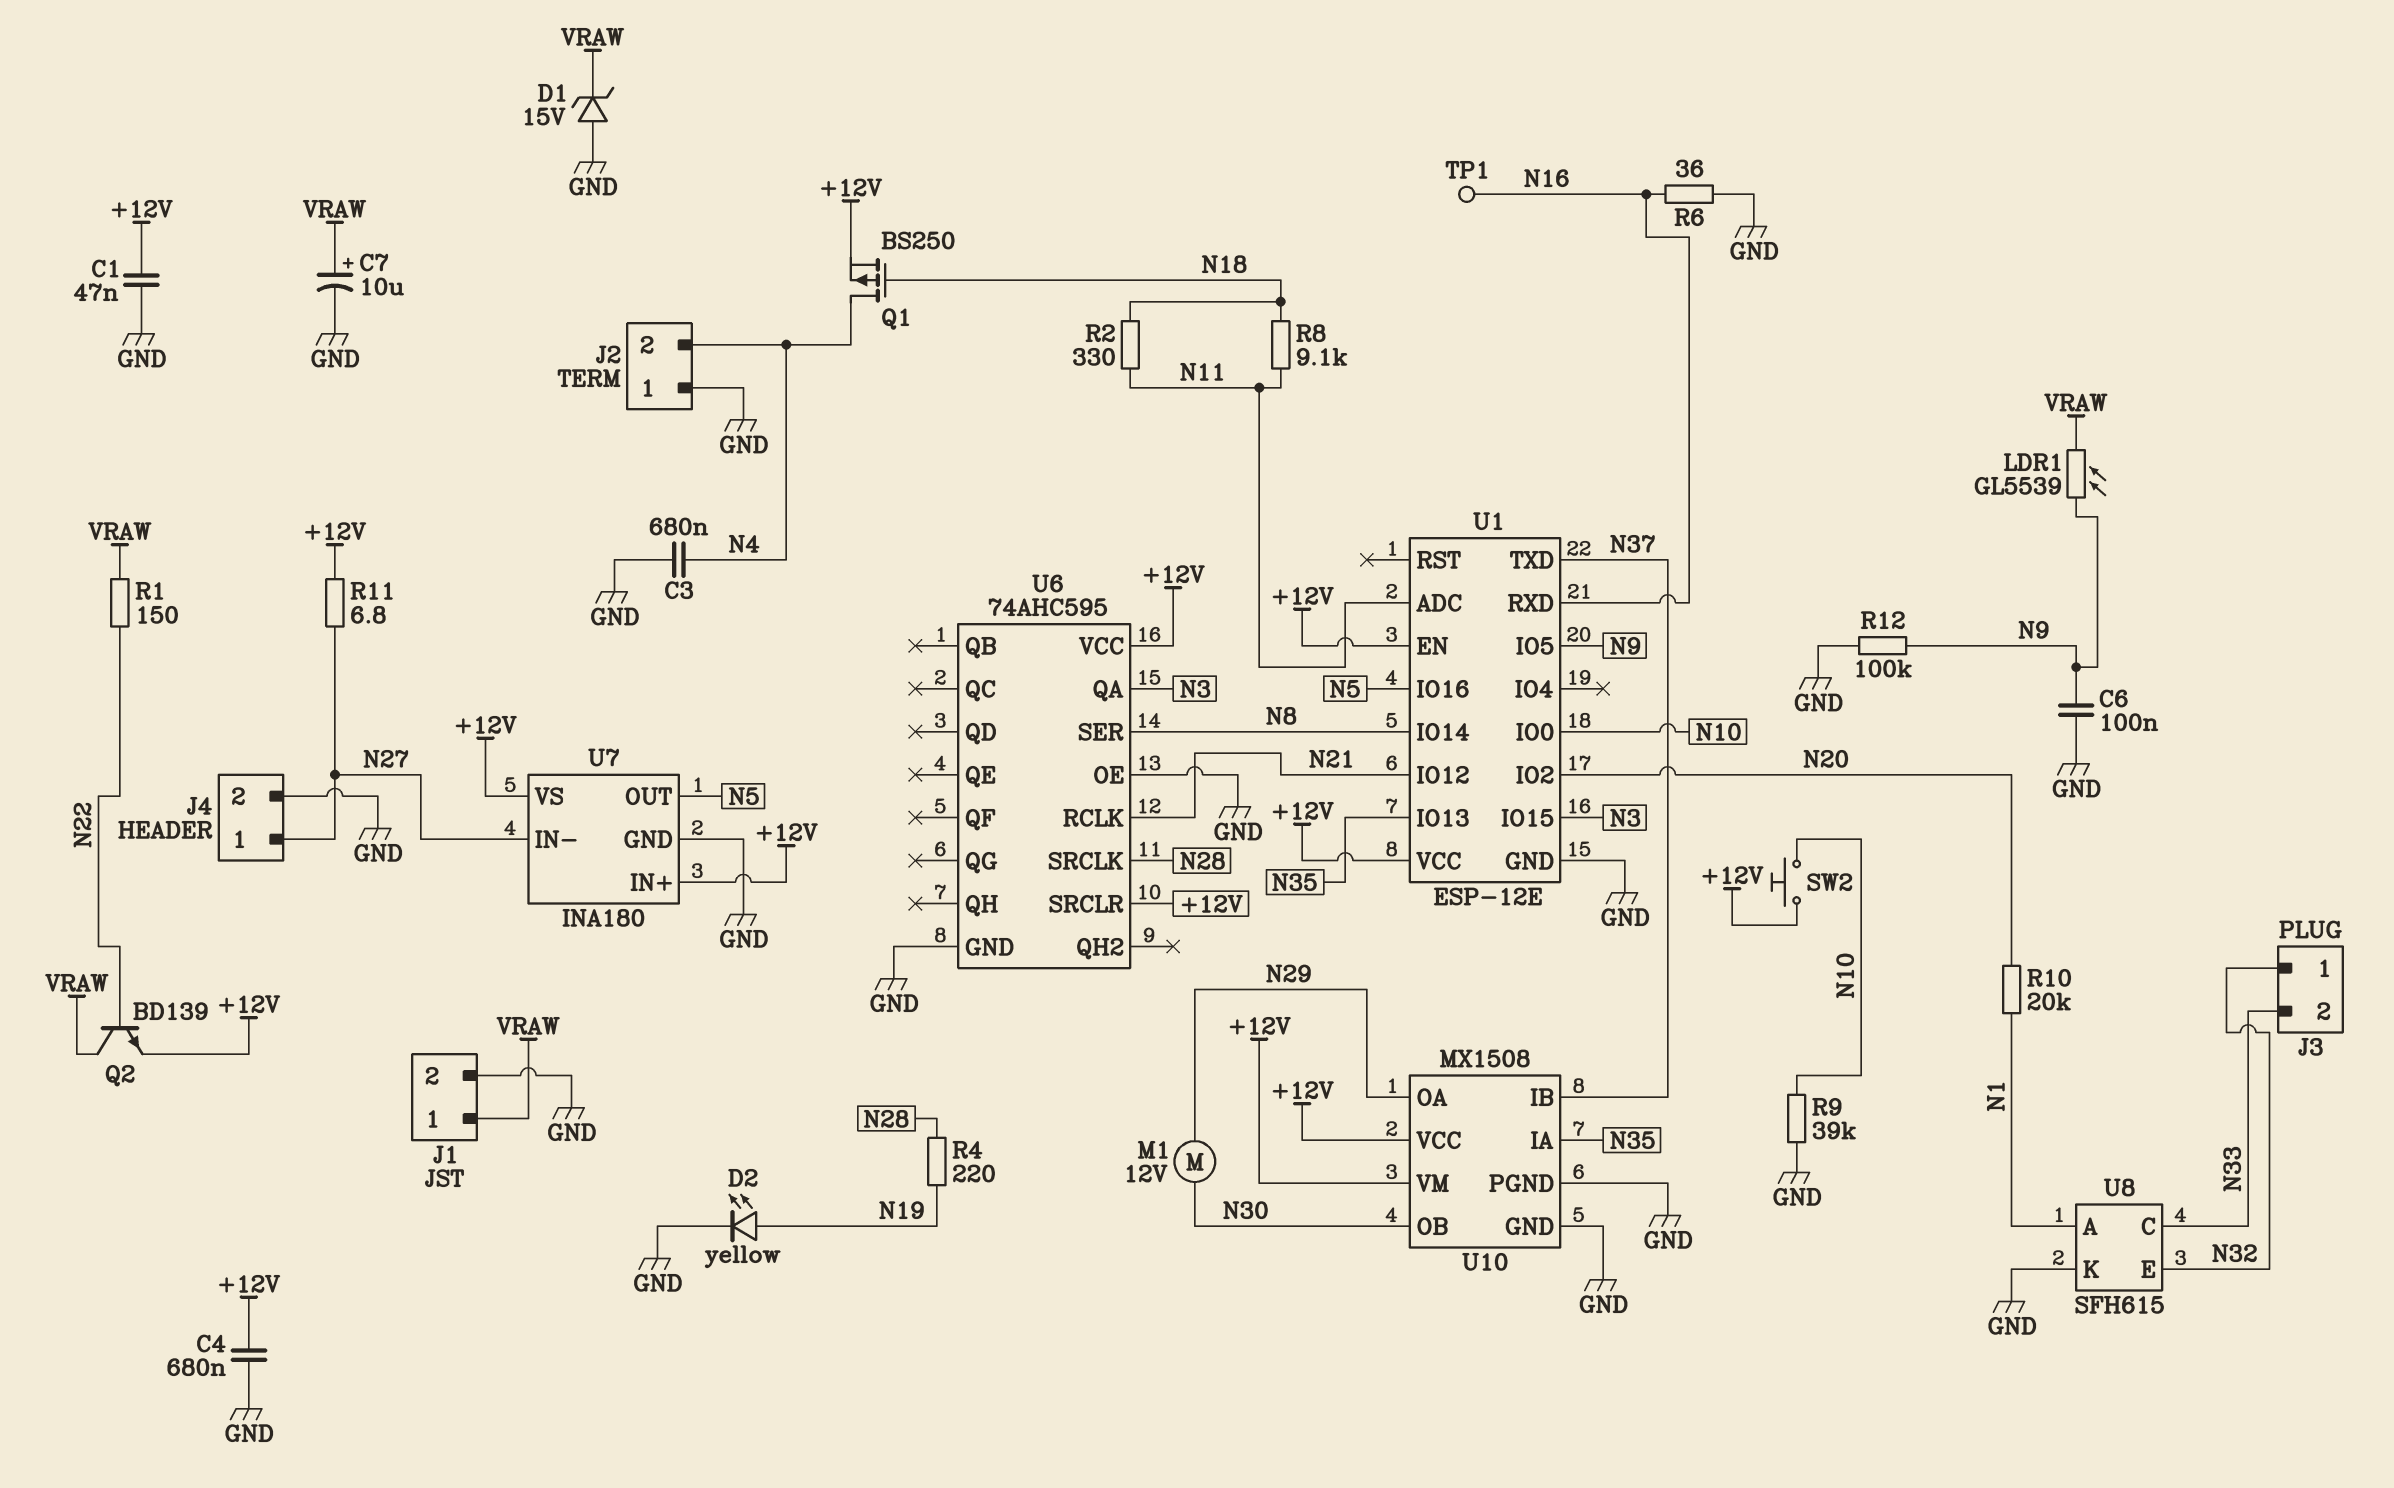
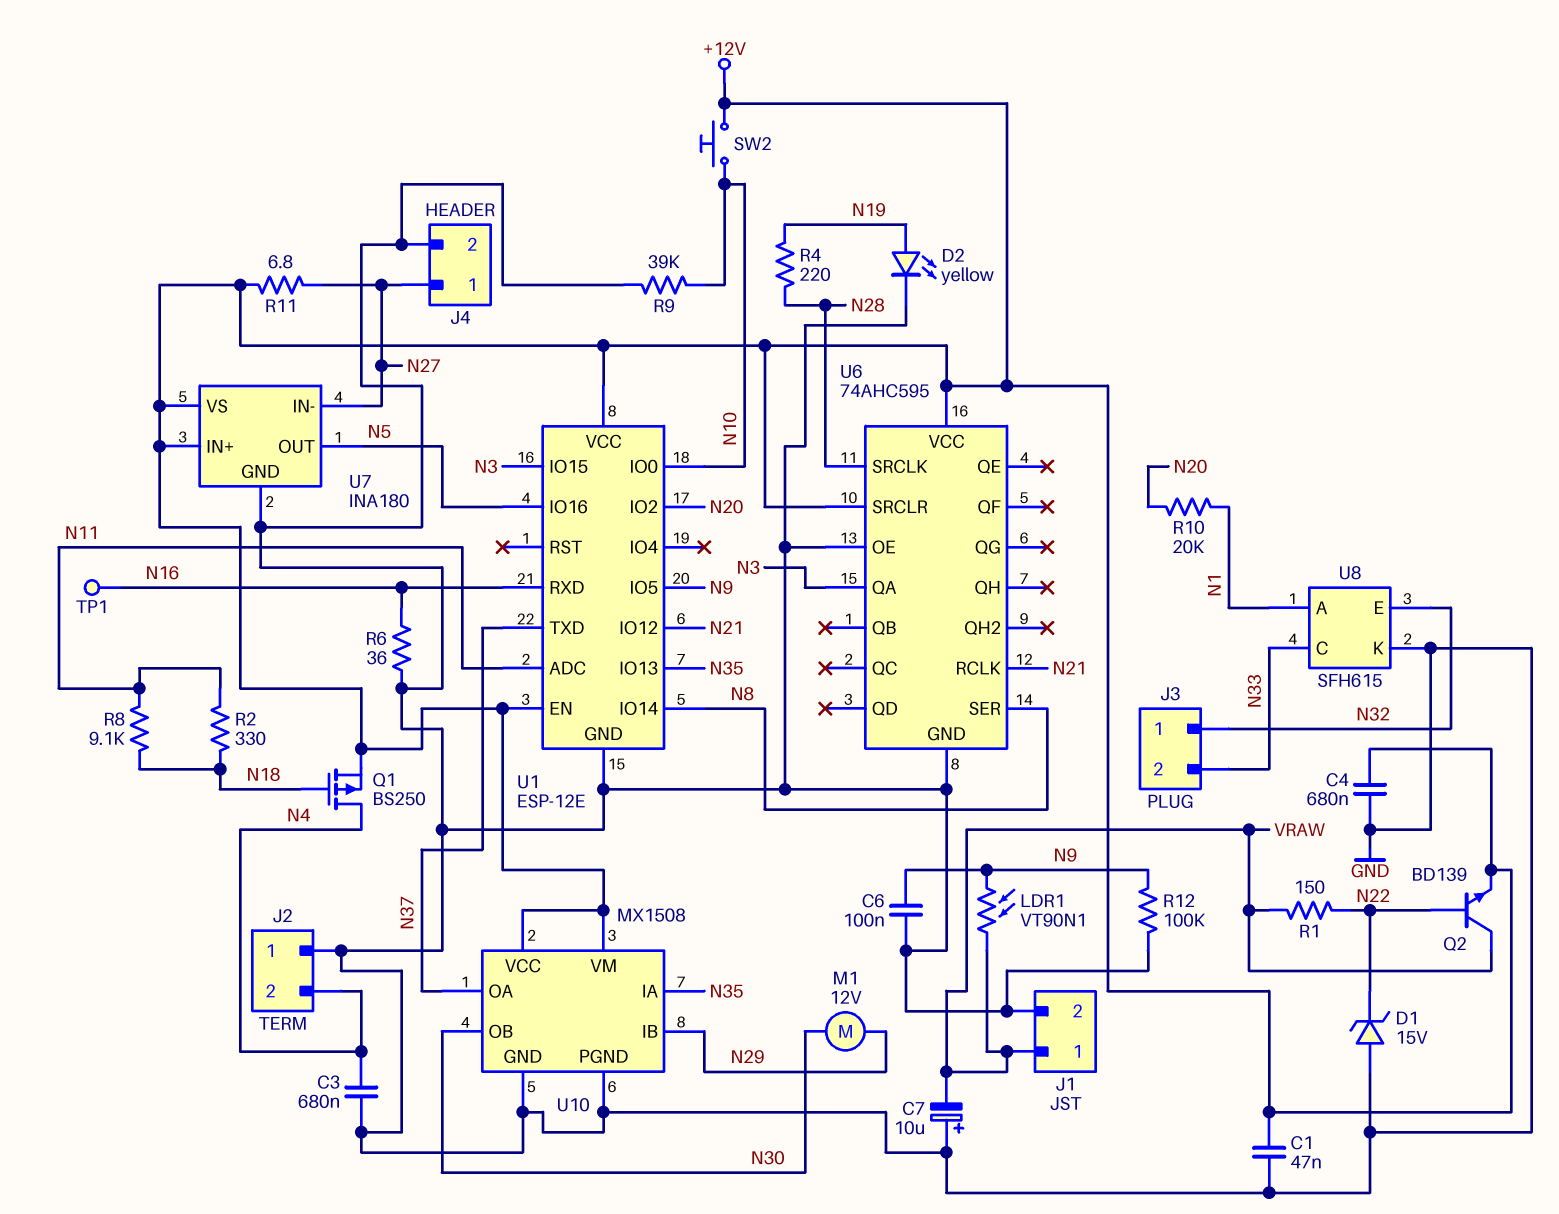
C7: 10uF (plus VRAW, minus GND) -> 10uF (plus GND, minus VRAW)
D1: zener 15V (A GND, K VRAW) -> zener 15V (A GND, K N22)
LDR1: GL5539 (N9, VRAW) -> VT90N1 (N9, VRAW)
U10 pin IB: N37 -> N29
U10 pin OA: N29 -> N37

